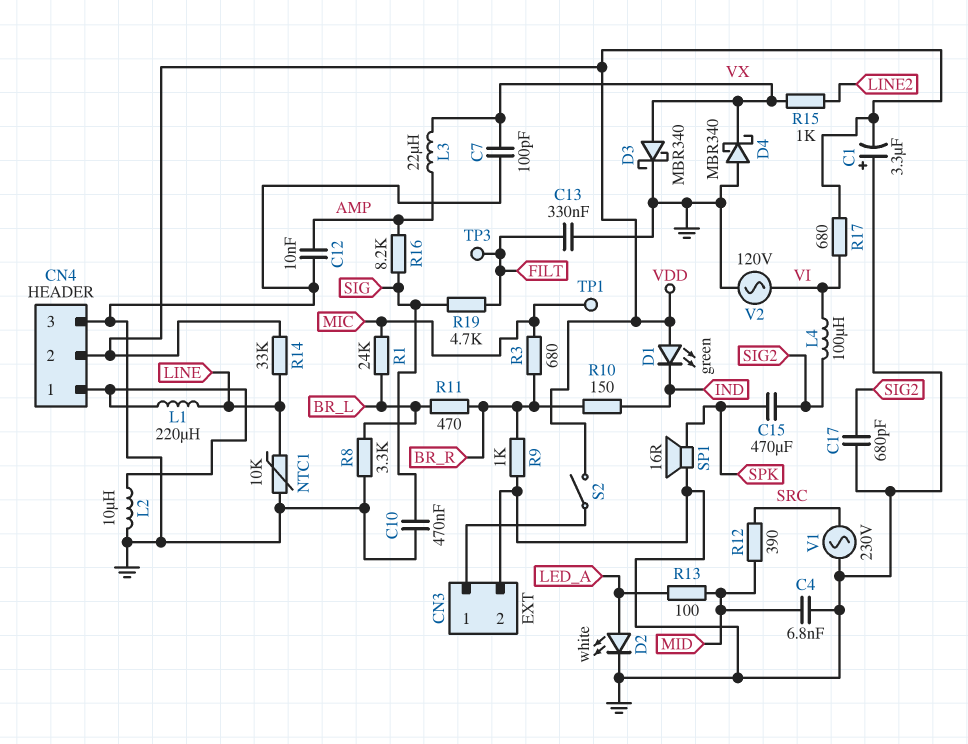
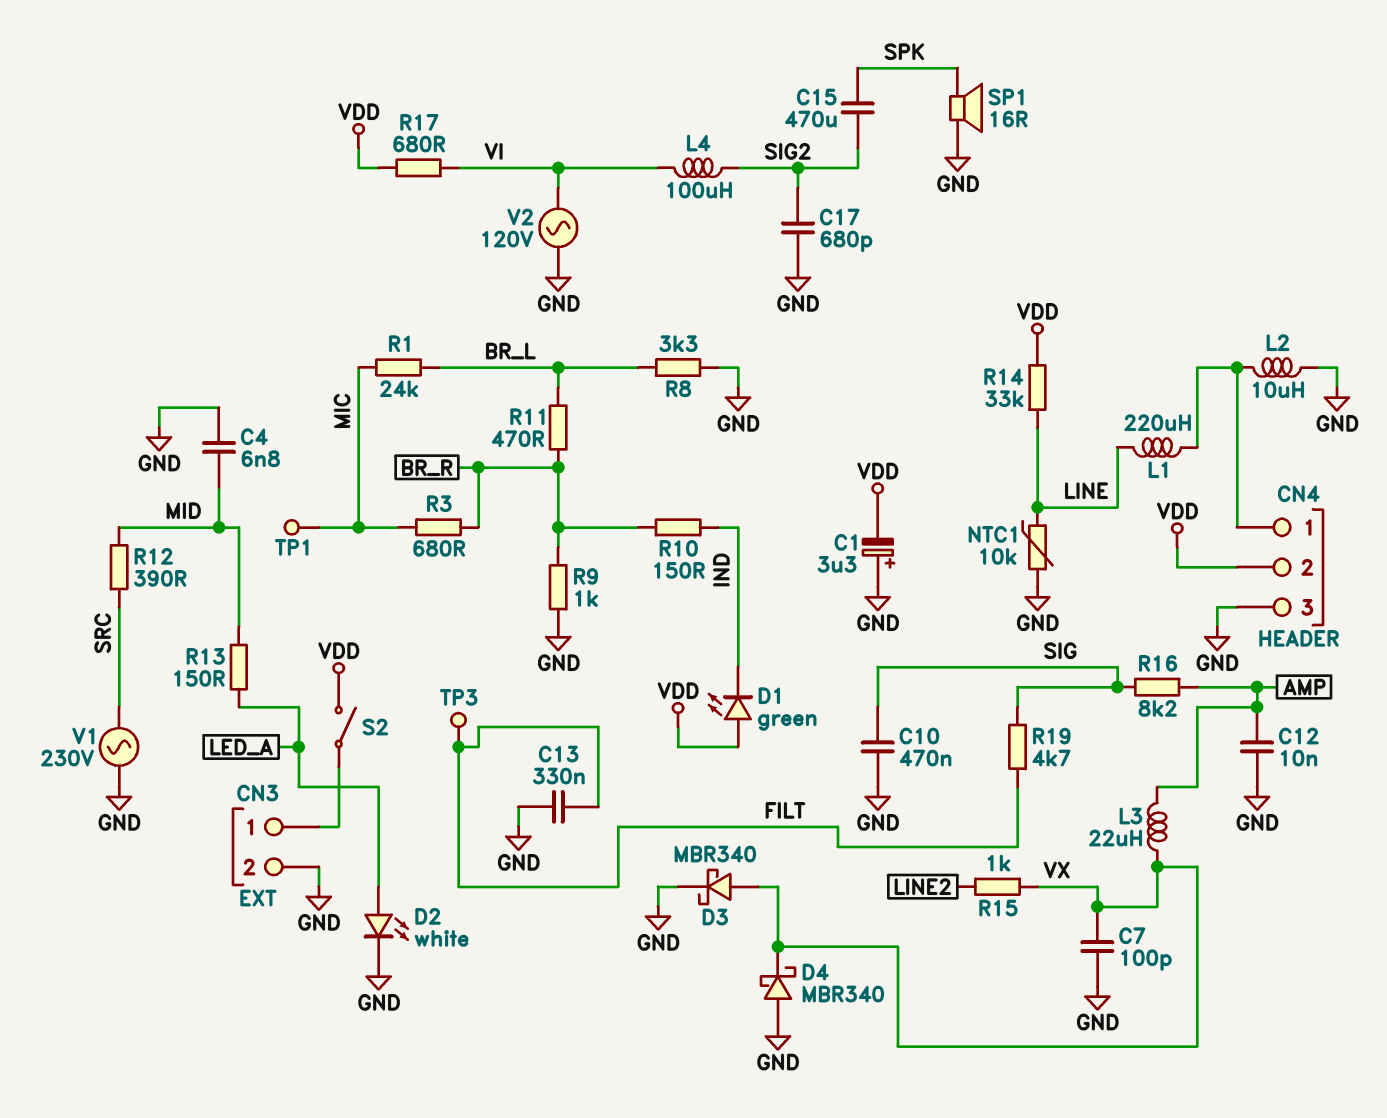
R13: 100 (LED_A, MID) -> 150 (LED_A, MID)

